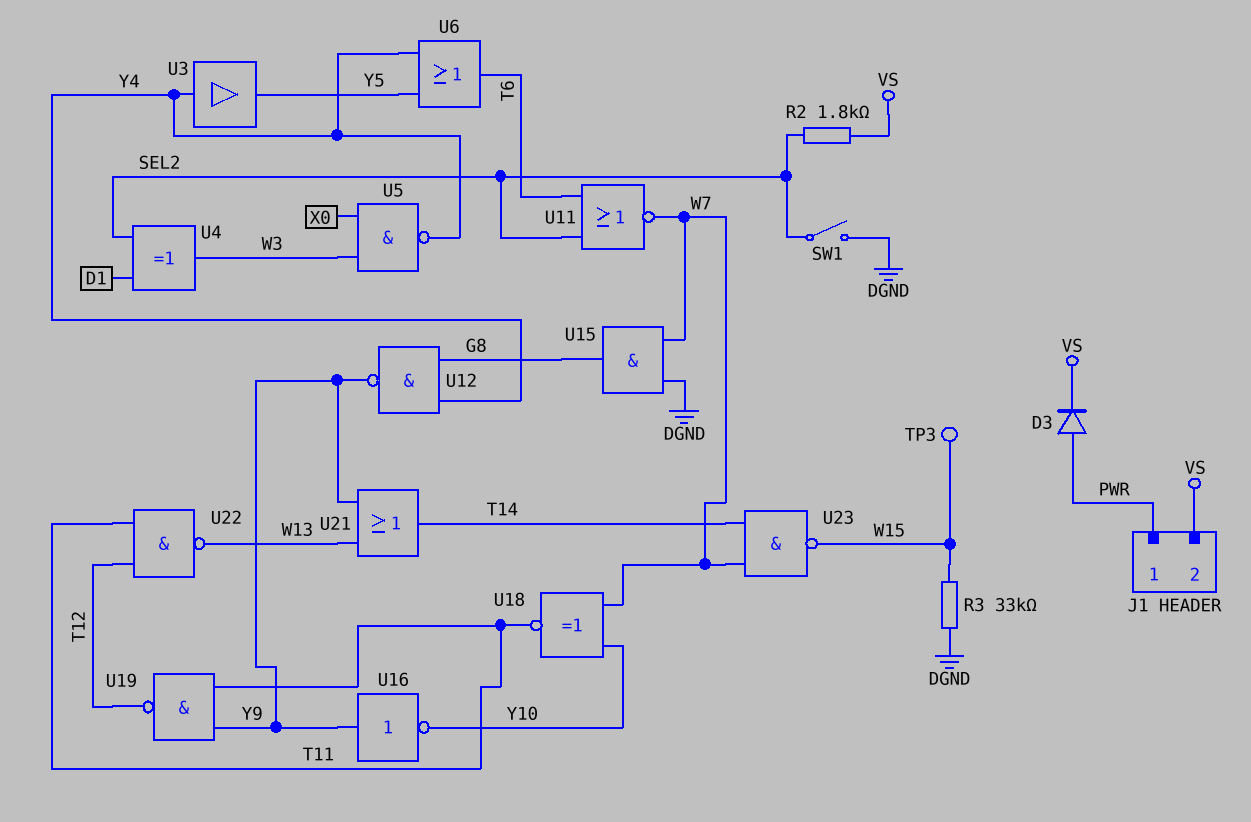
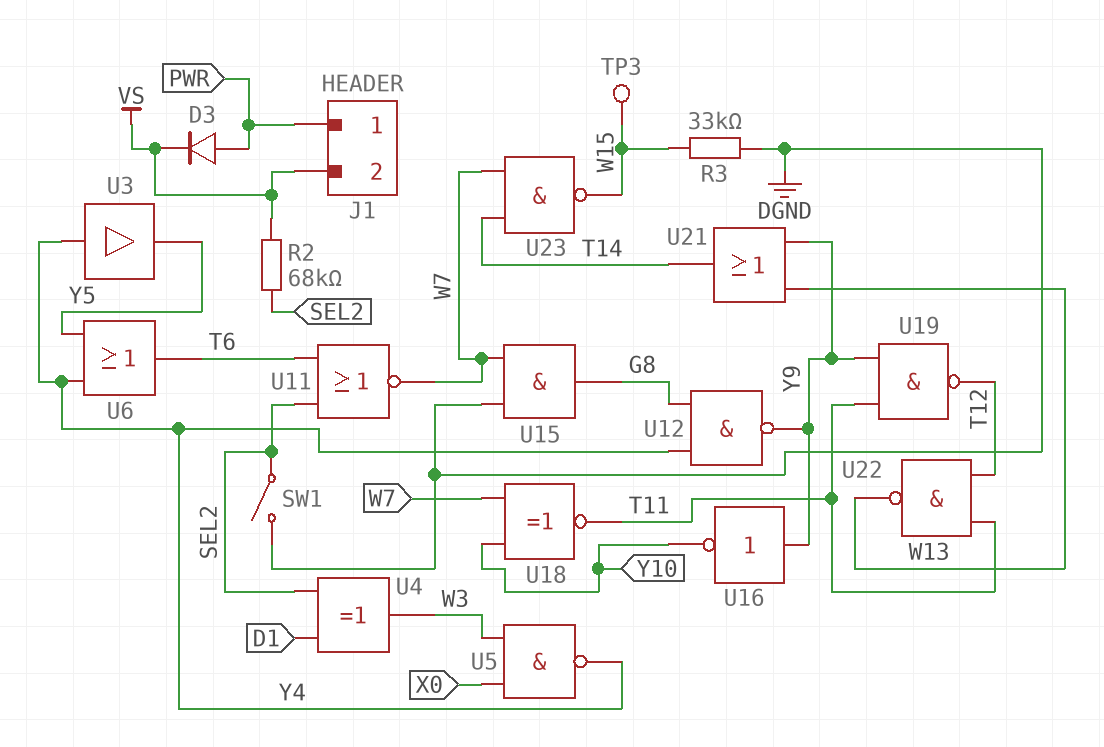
R2: 1.8k (SEL2, VS) -> 68k (SEL2, VS)

